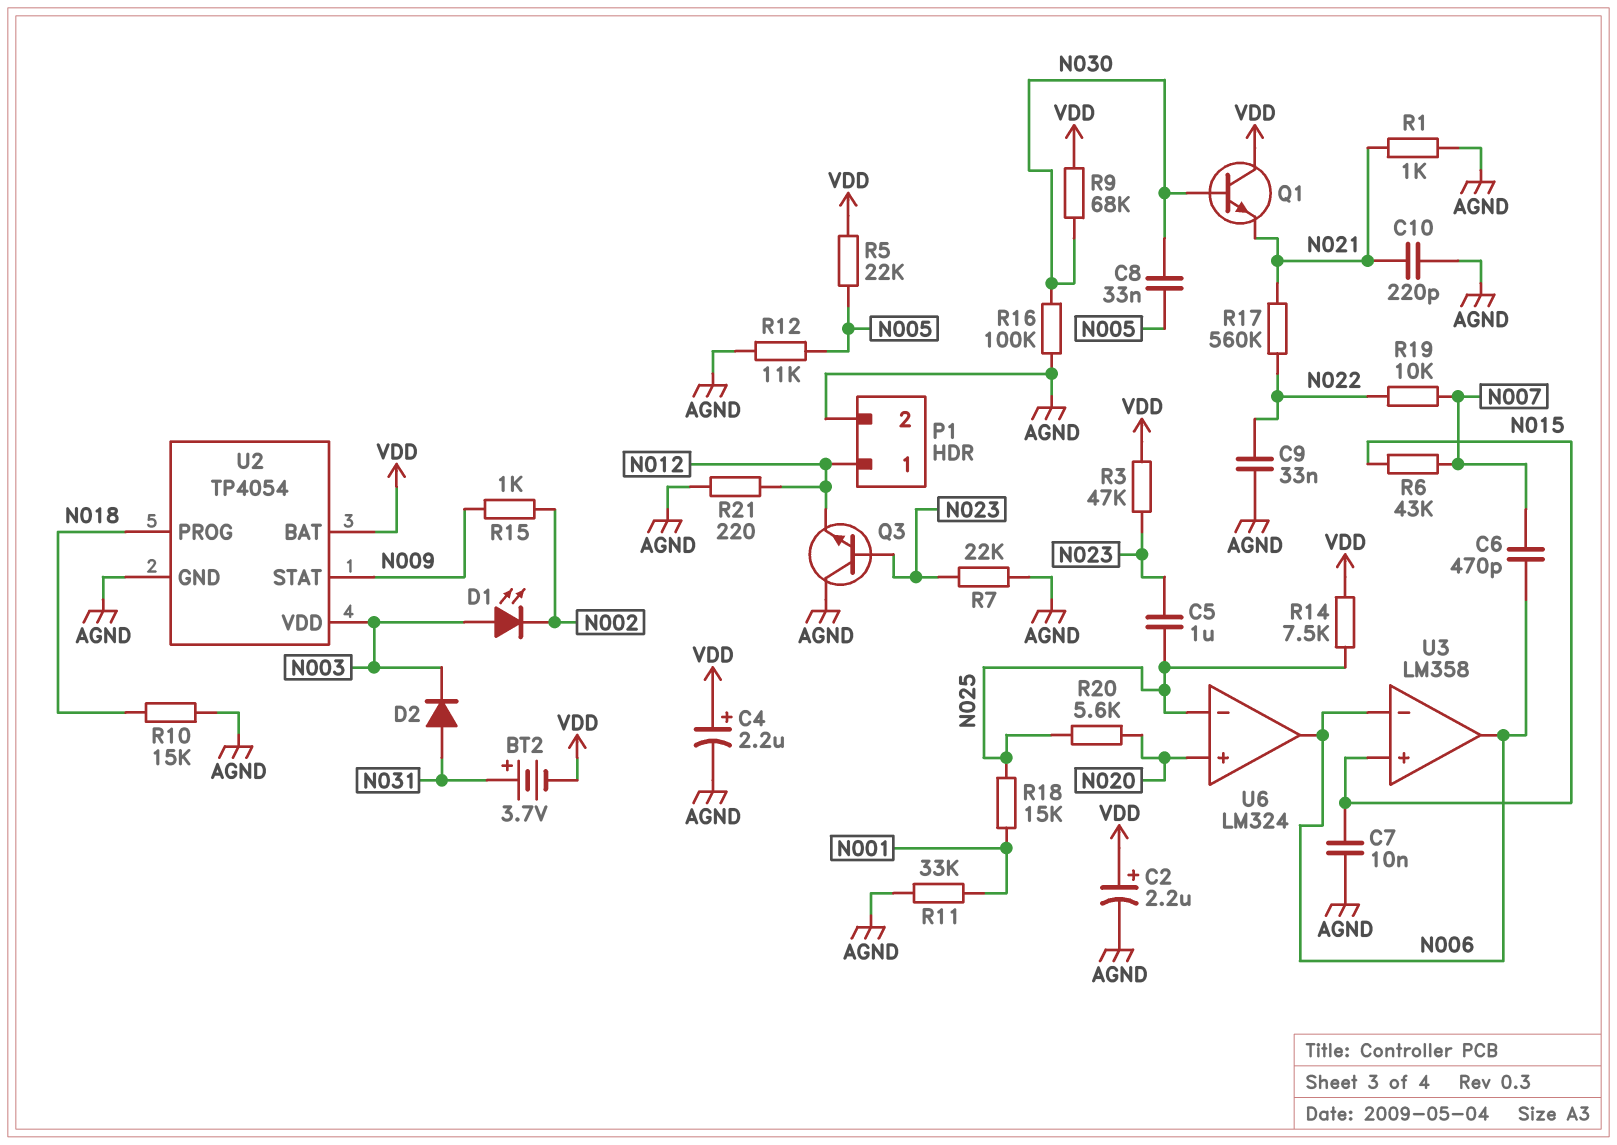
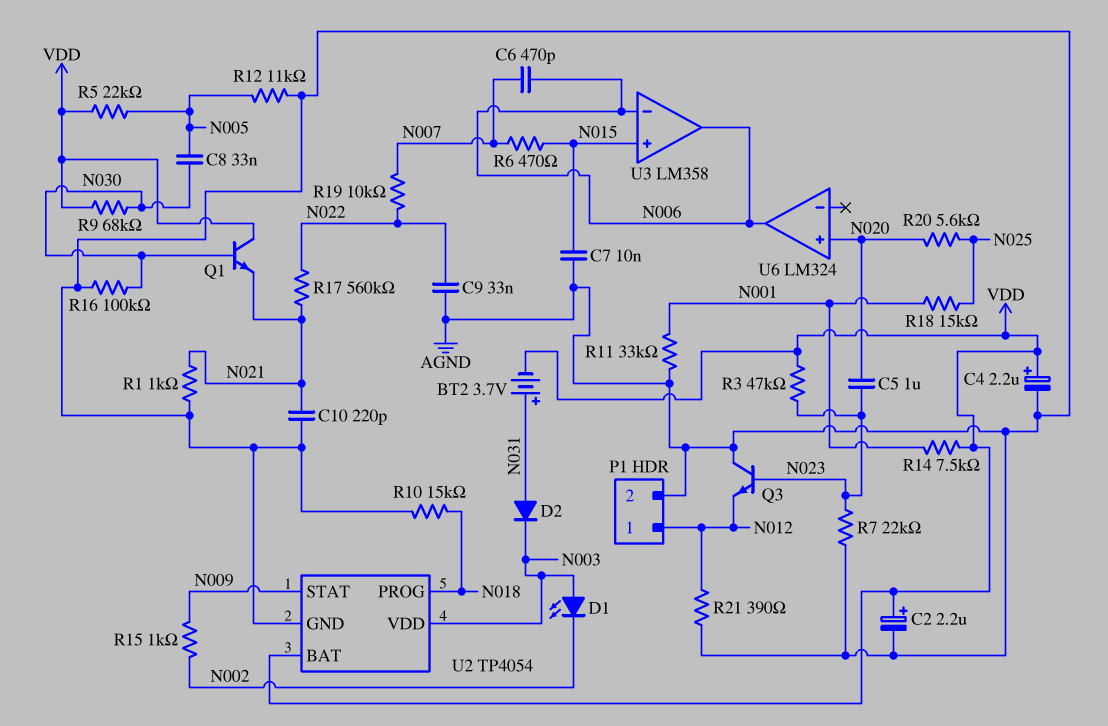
C5: 1uF (N023, N025) -> 1uF (N020, N023)
R6: 43k (N007, N015) -> 470 (N007, N015)
R14: 7.5k (N025, VDD) -> 7.5k (N001, VDD)
R21: 220 (AGND, N012) -> 390 (AGND, N012)
U6 pin in-: N025 -> none

